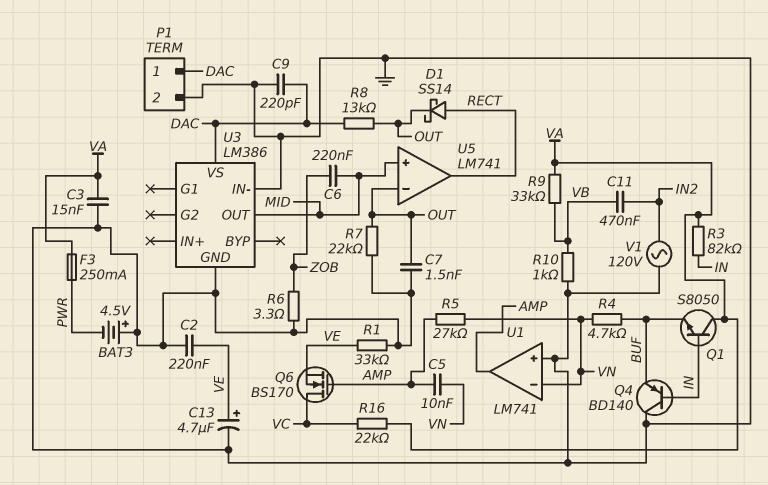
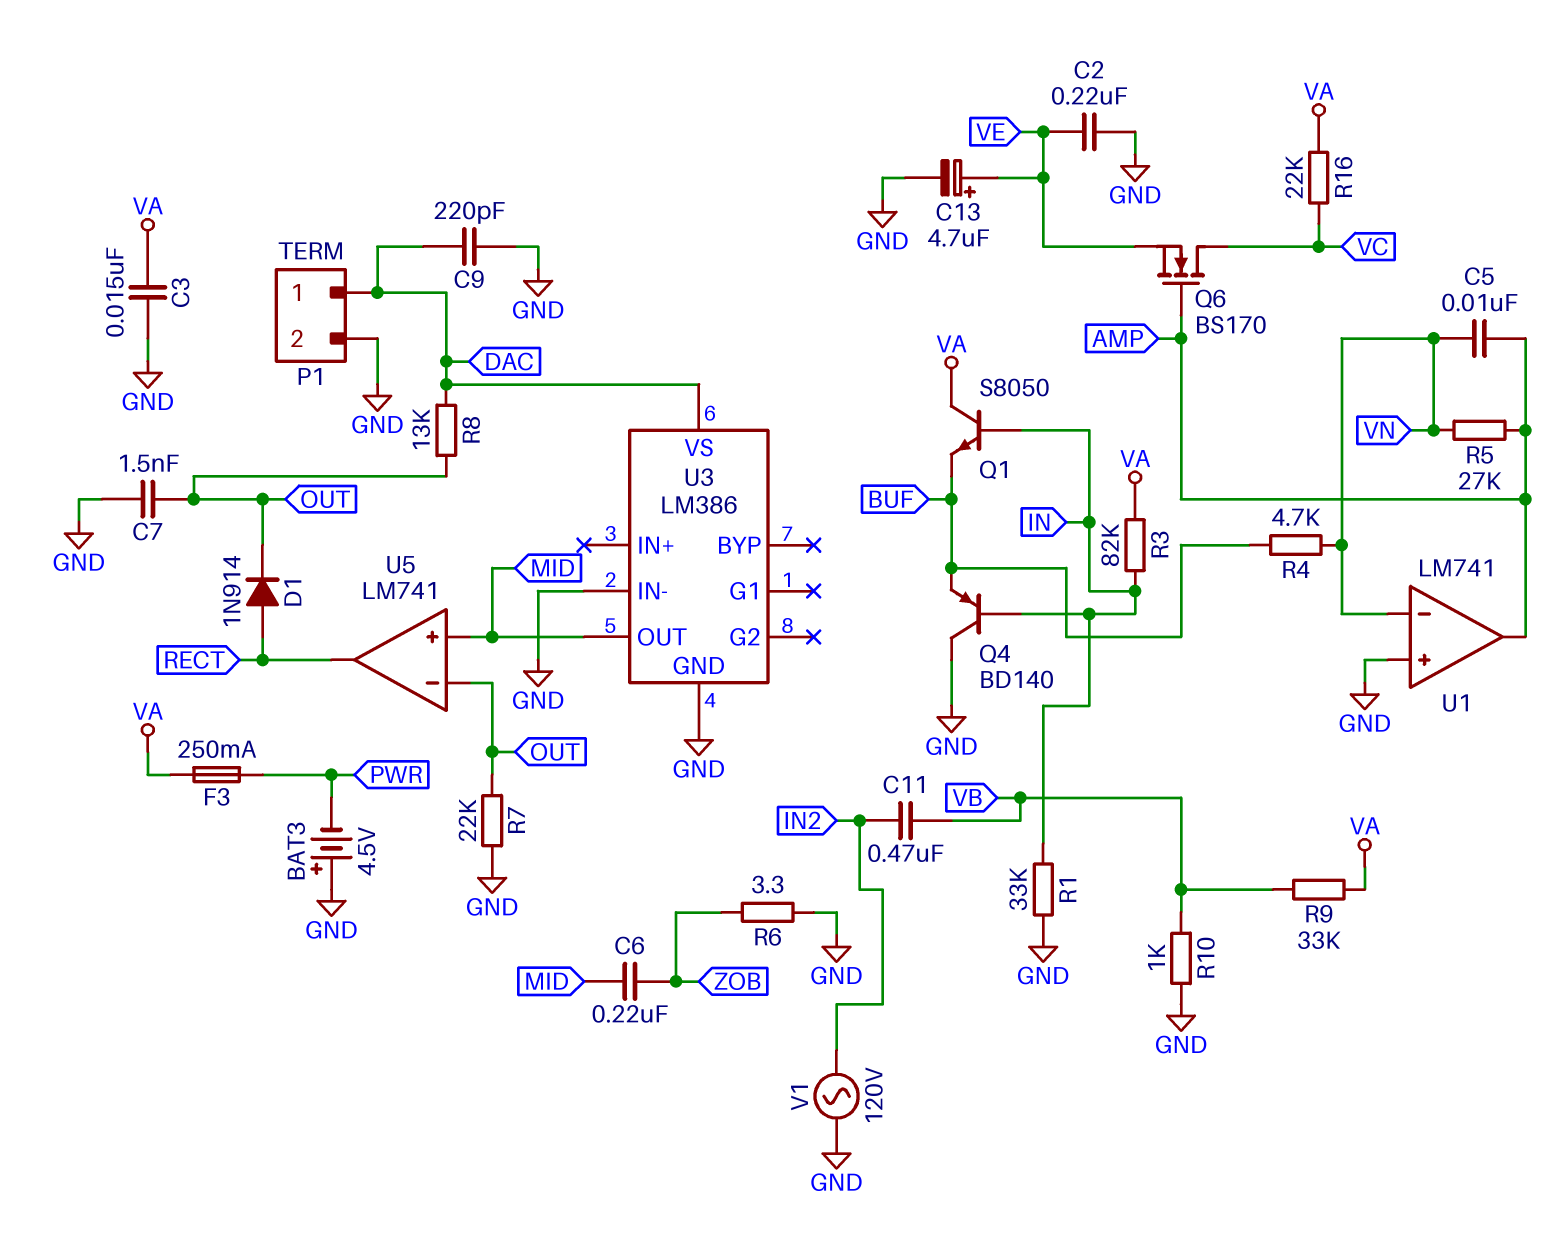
D1: schottky SS14 (A RECT, K OUT) -> diode 1N914 (A RECT, K OUT)
R1: 33k (GND, VE) -> 33k (GND, IN)

